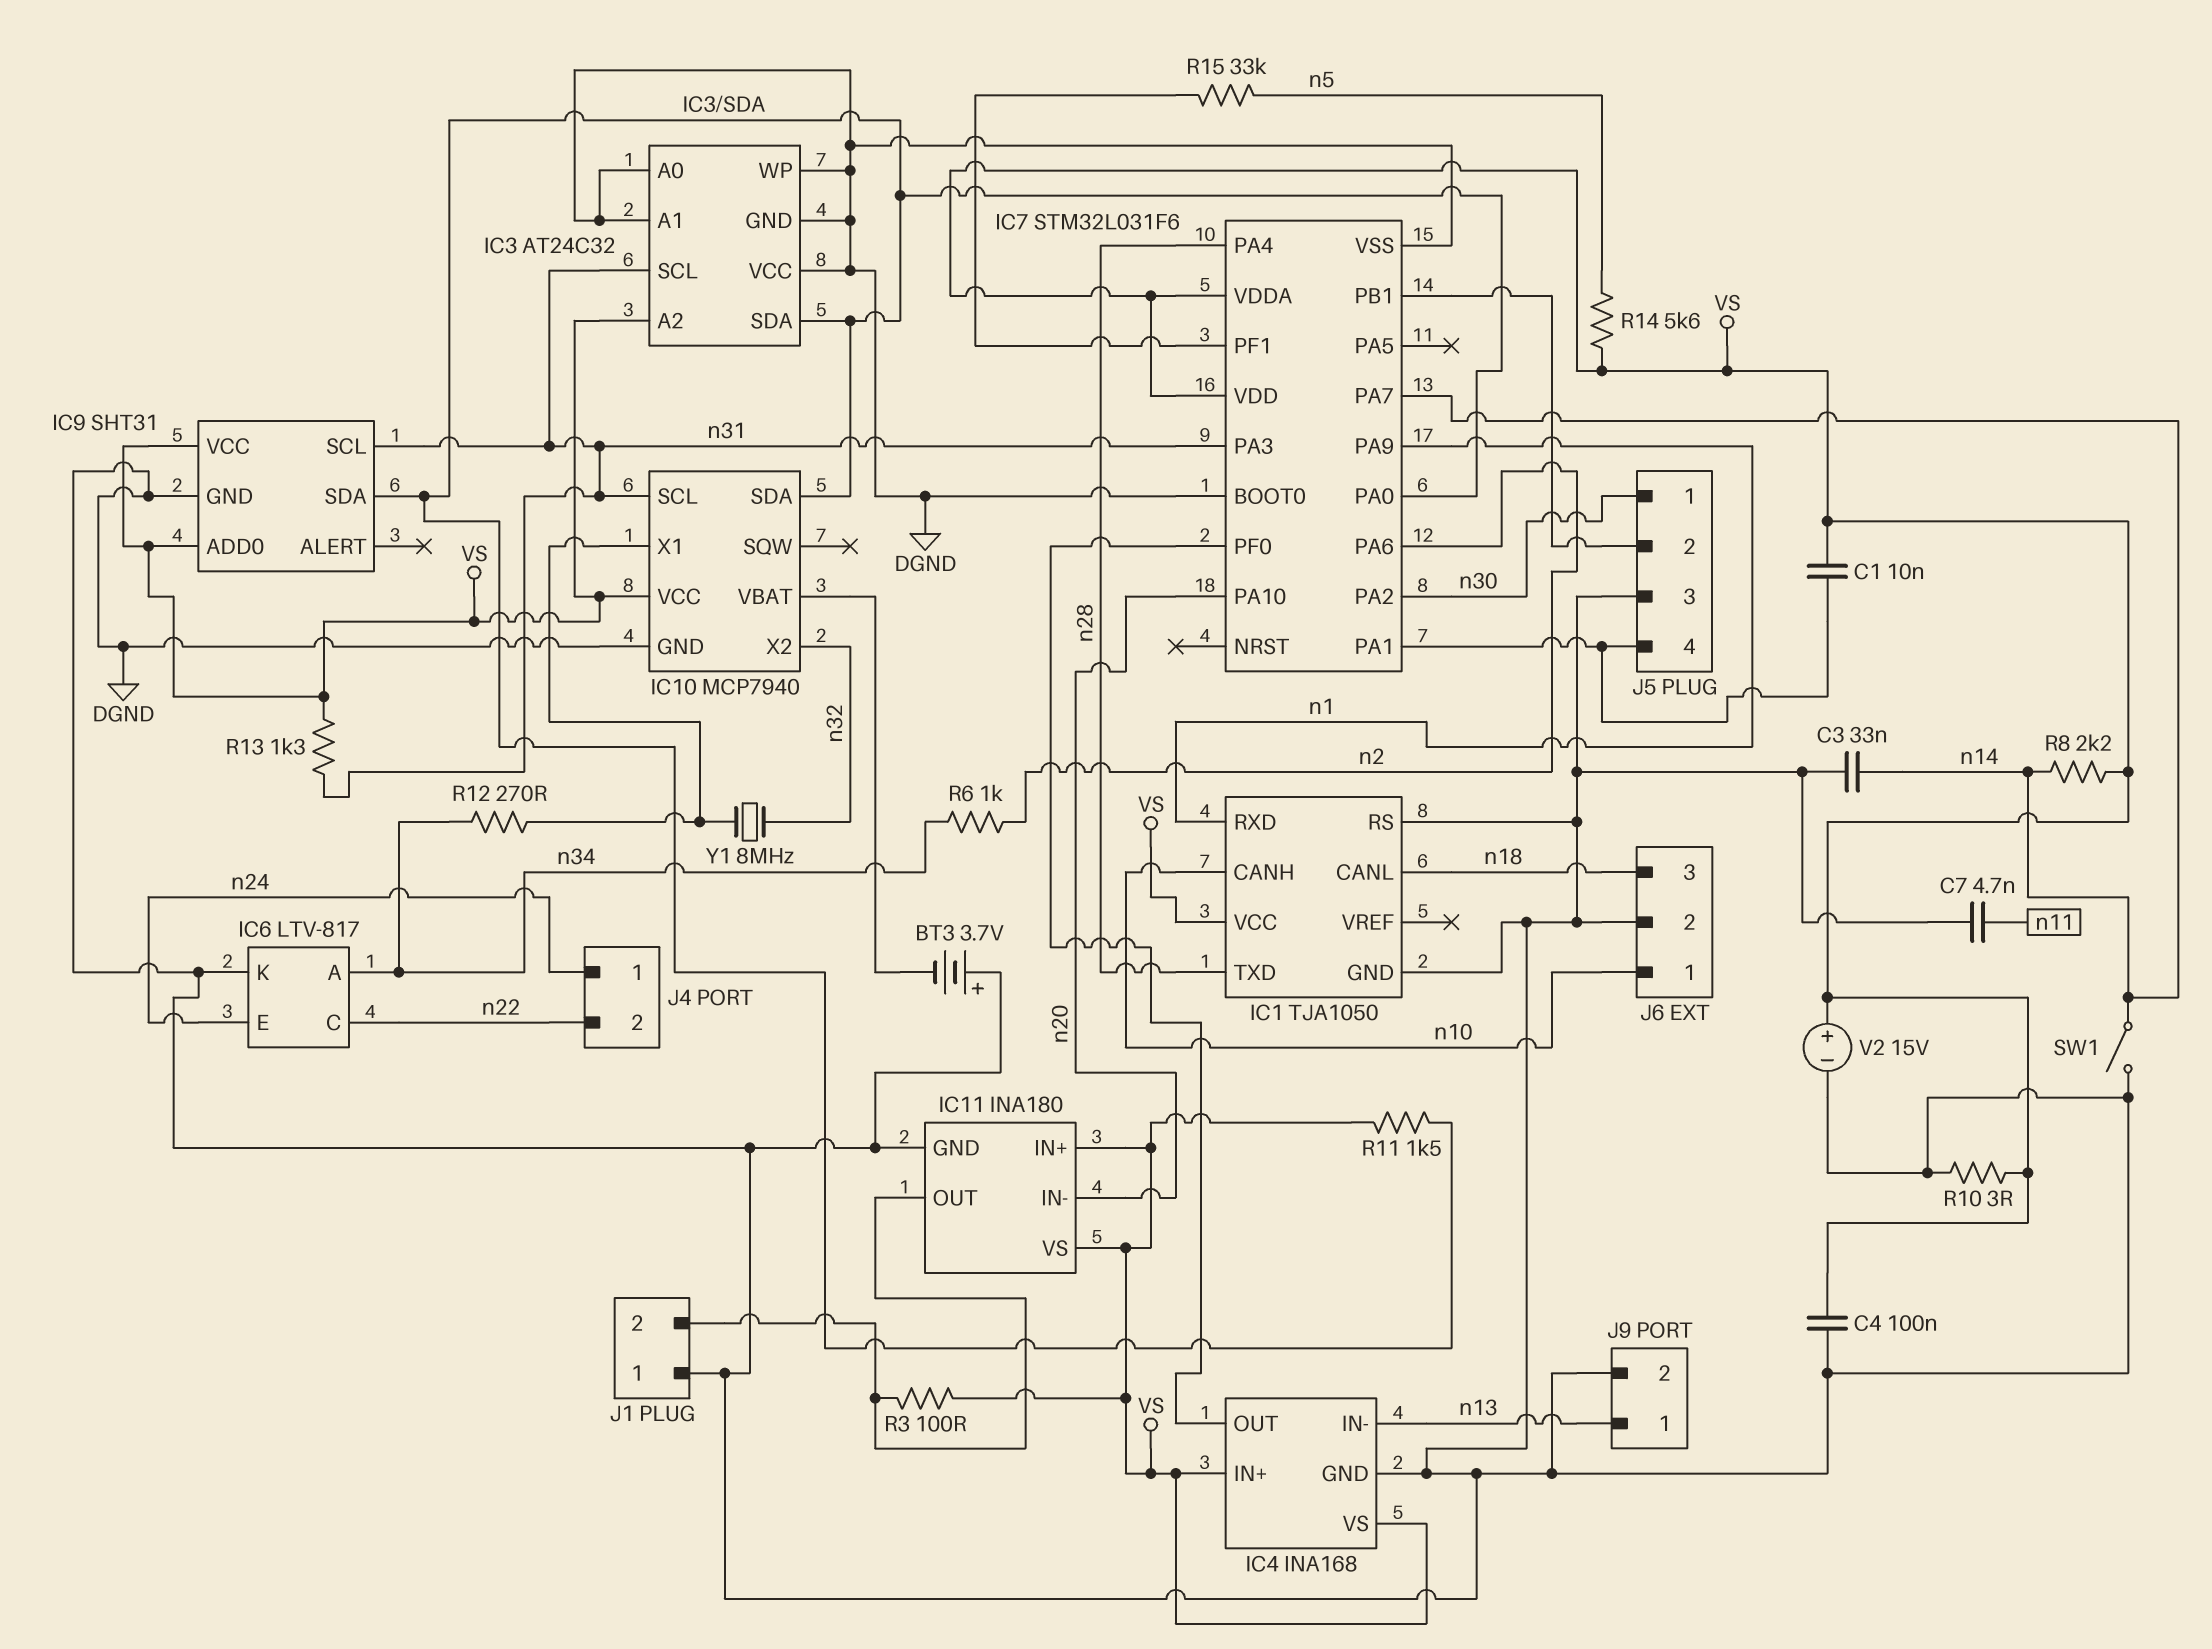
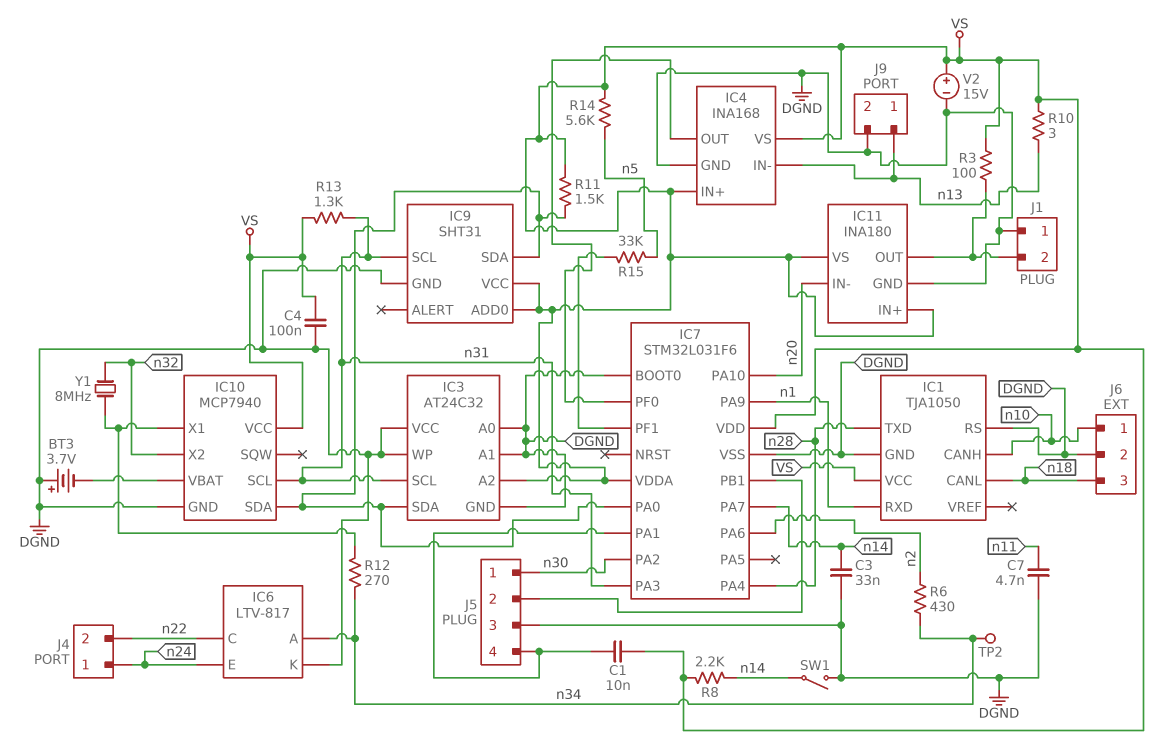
R6: 1k (n2, n34) -> 430 (n2, n34)
R10: 3 (DGND, VS) -> 3 (VS, n13)
TP2: none -> test point (n34)

